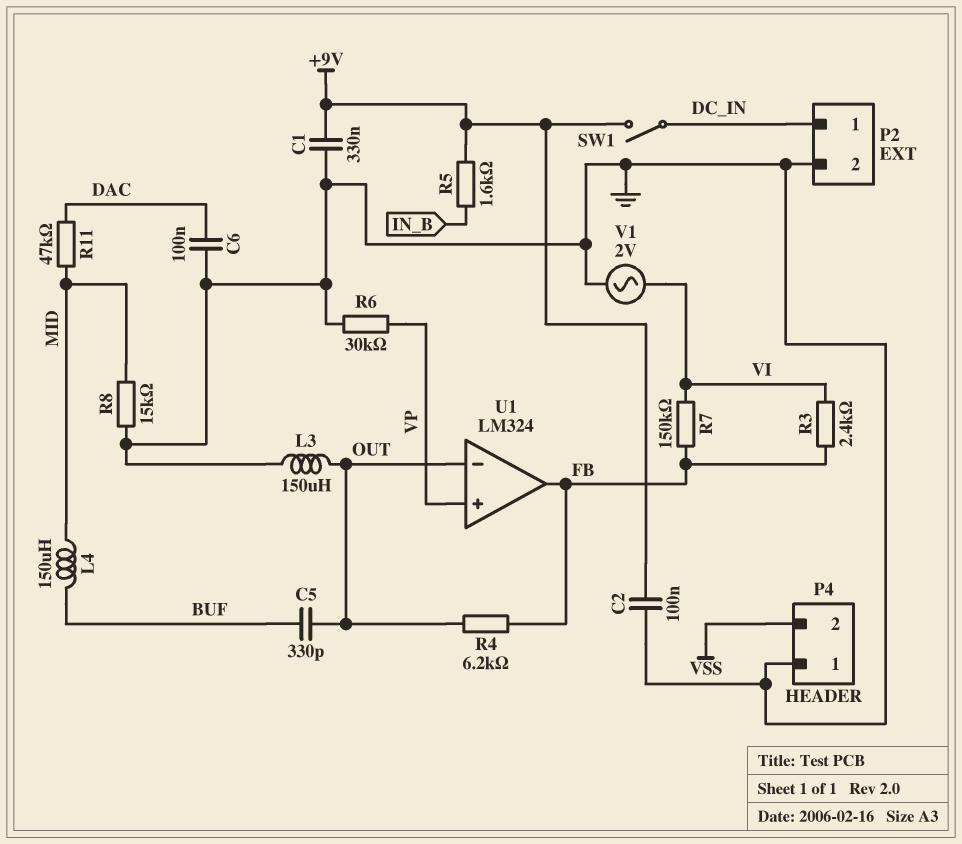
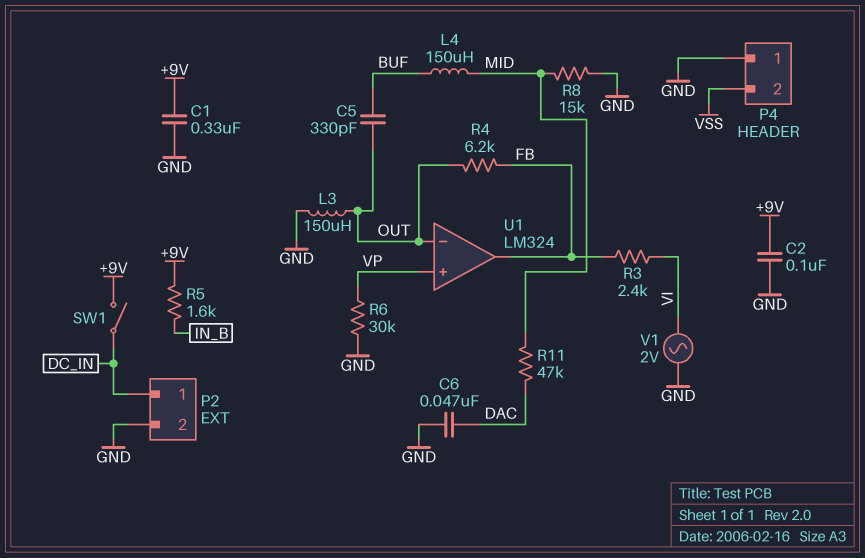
C6: 100nF (DAC, GND) -> 47nF (DAC, GND)
R7: 150k (FB, VI) -> none

